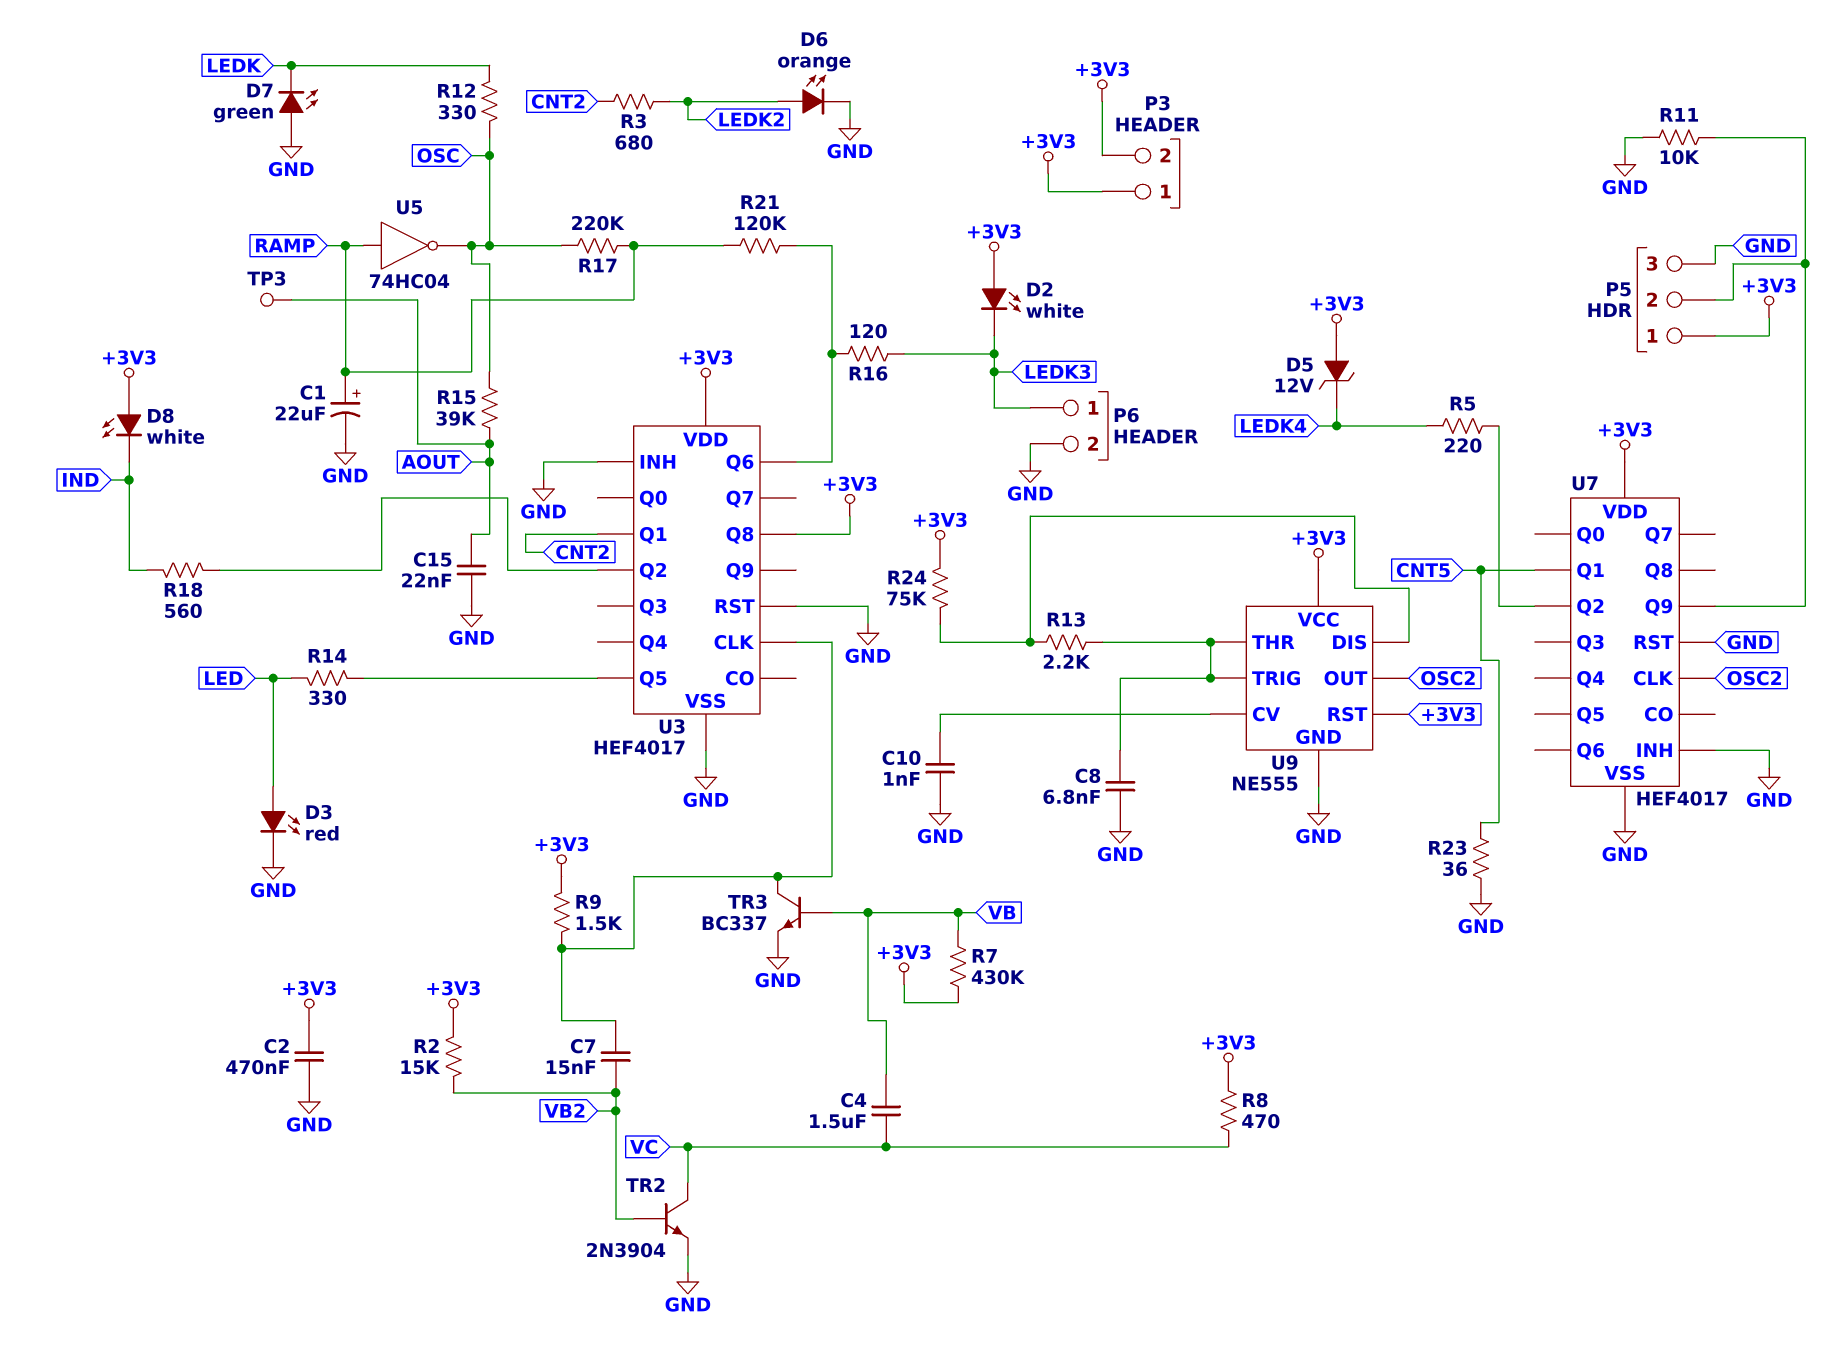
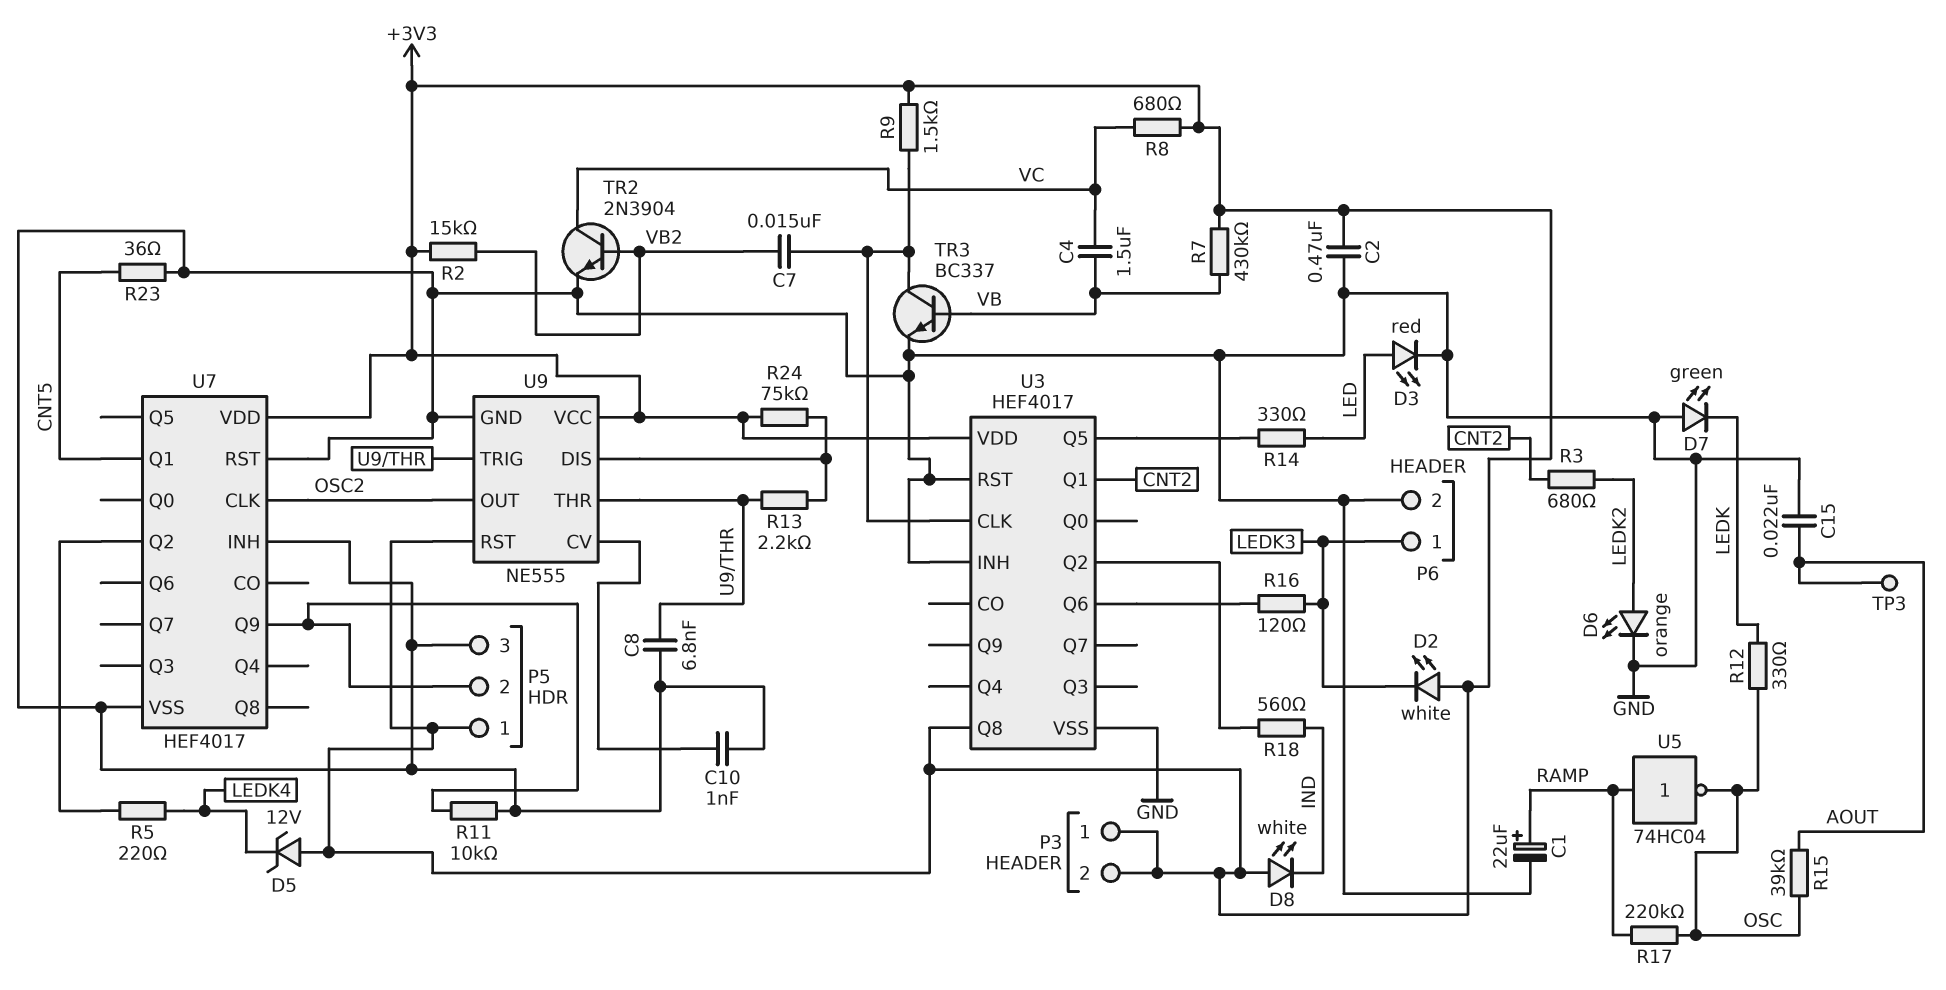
R8: 470 (+3V3, VC) -> 680 (+3V3, VC)
R21: 120k (RAMP, U3/Q6) -> none

